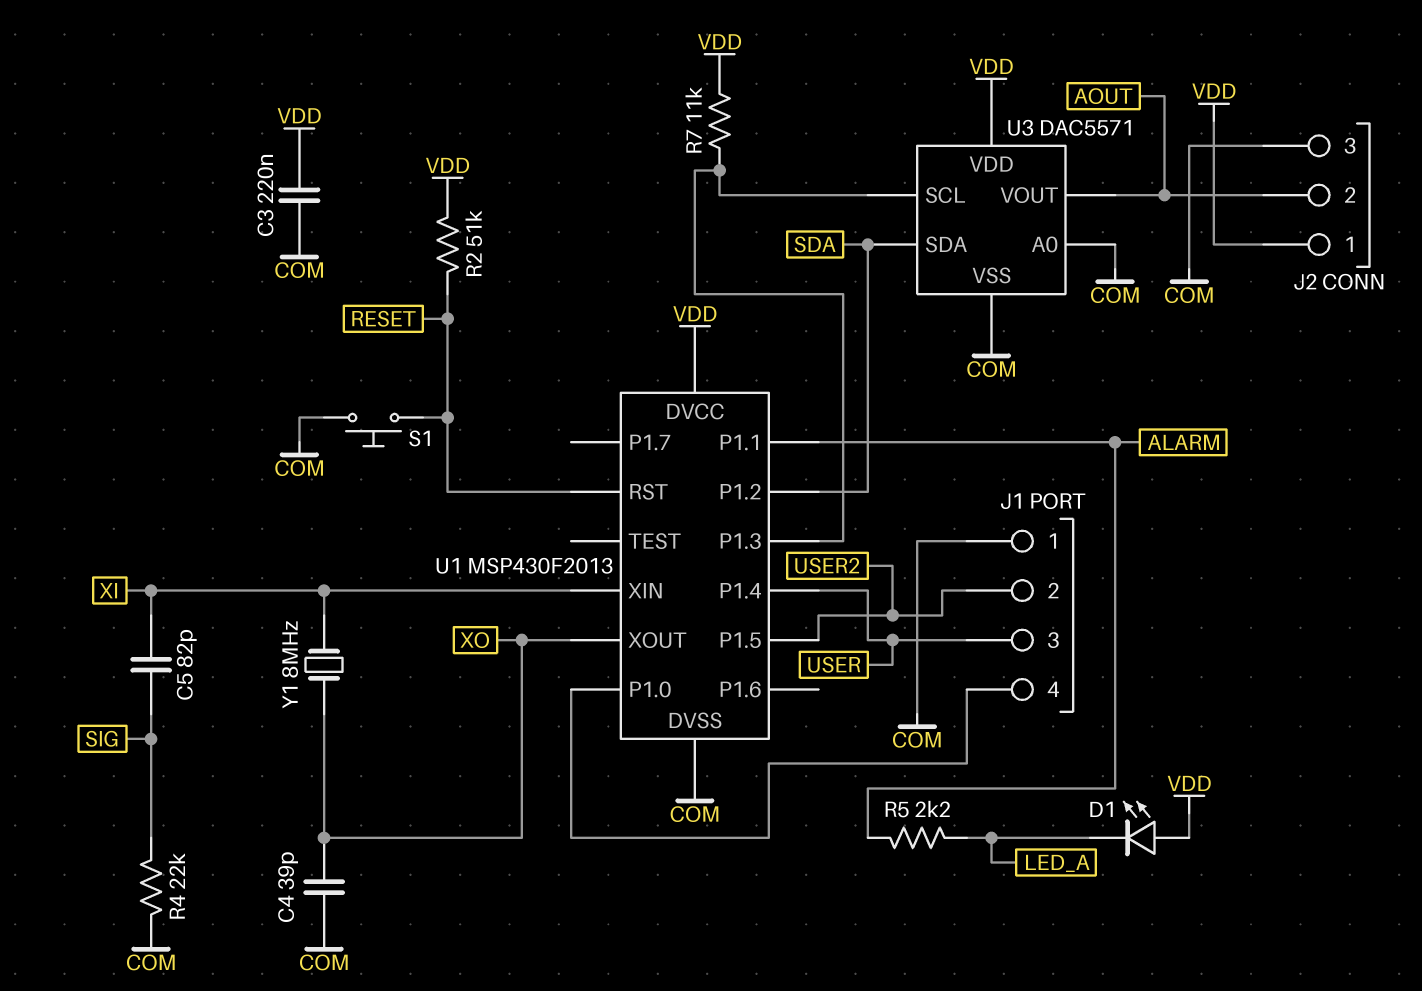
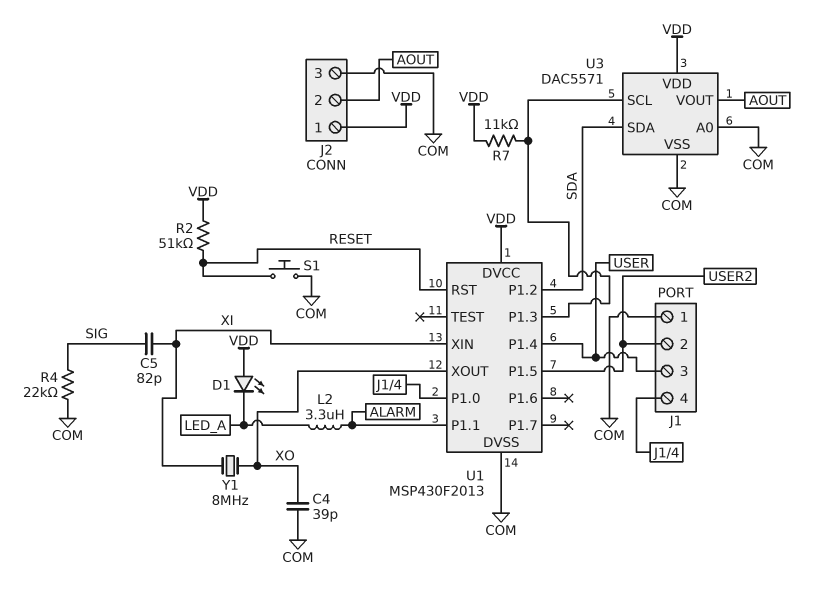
C3: 220nF (COM, VDD) -> none
L2: none -> 3.3uH (ALARM, LED_A)
R5: 2.2k (ALARM, LED_A) -> none

